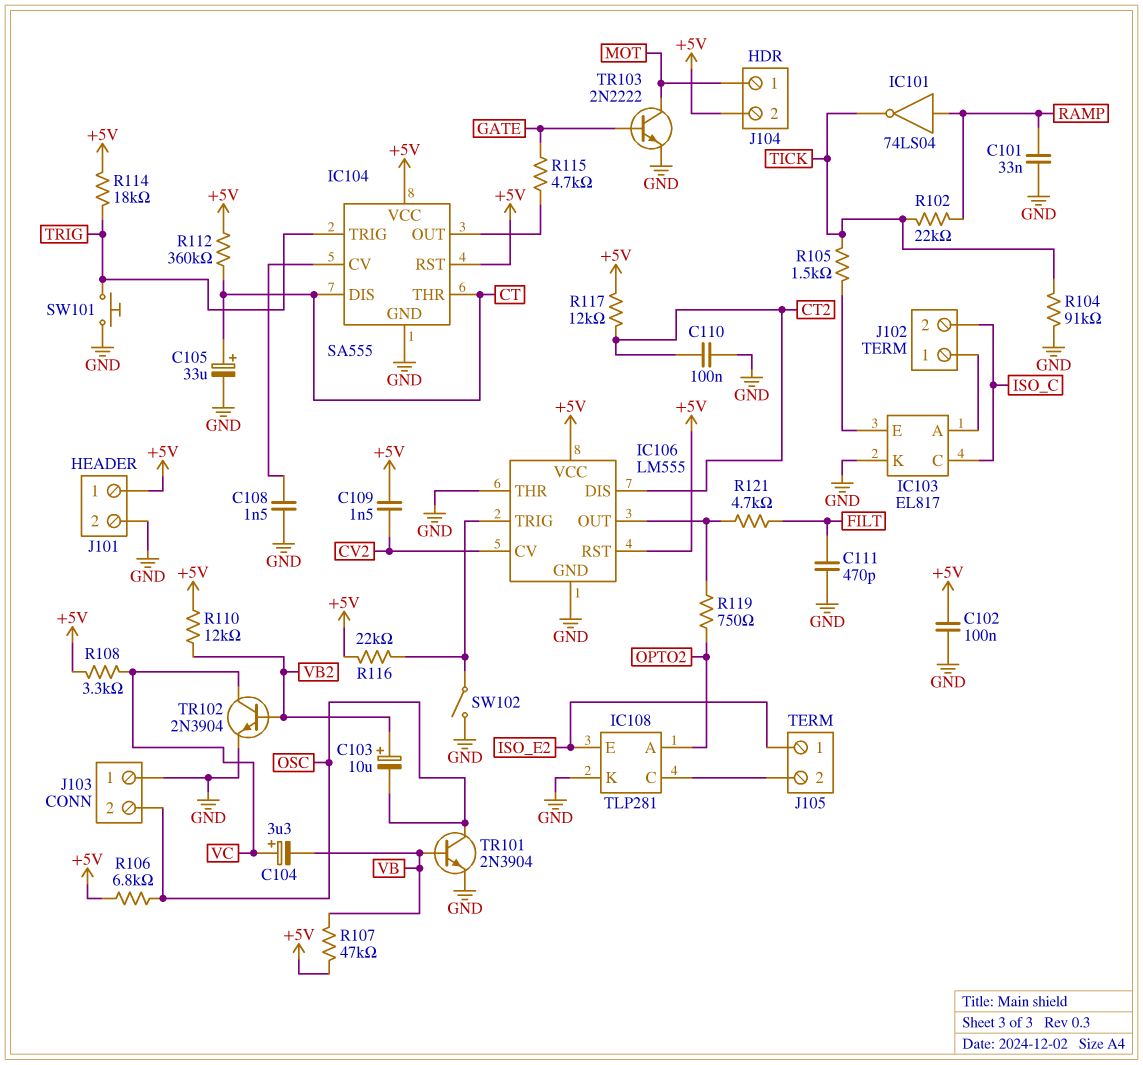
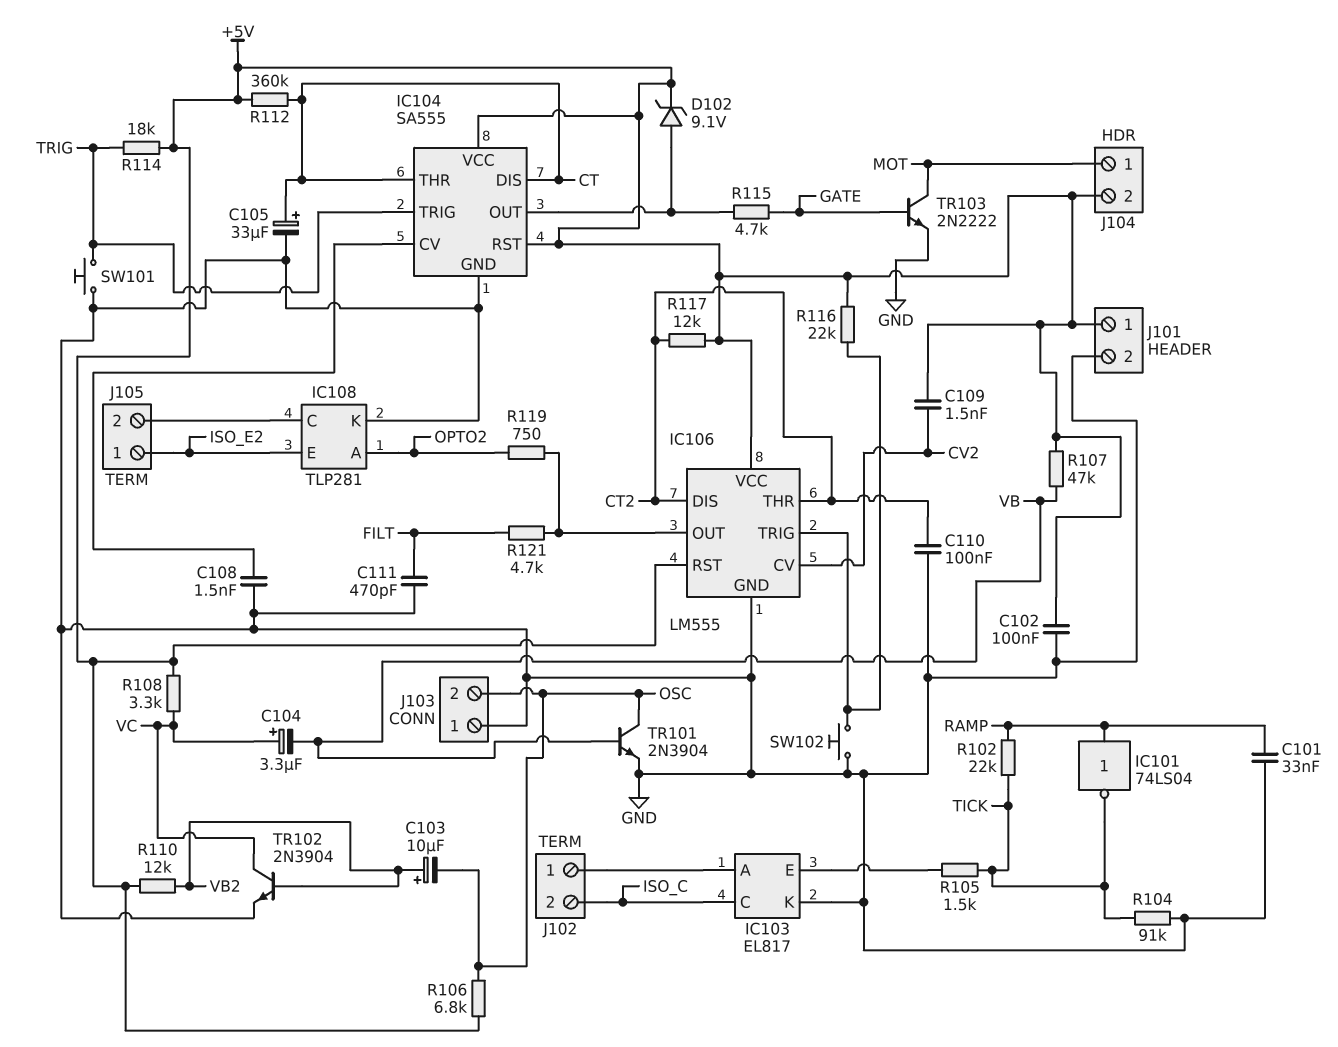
D102: none -> zener 9.1V (A IC104/OUT, K +5V)
IC106 pin THR: GND -> CT2
SW102: switch (GND, IC106/TRIG) -> button (GND, IC106/TRIG)

